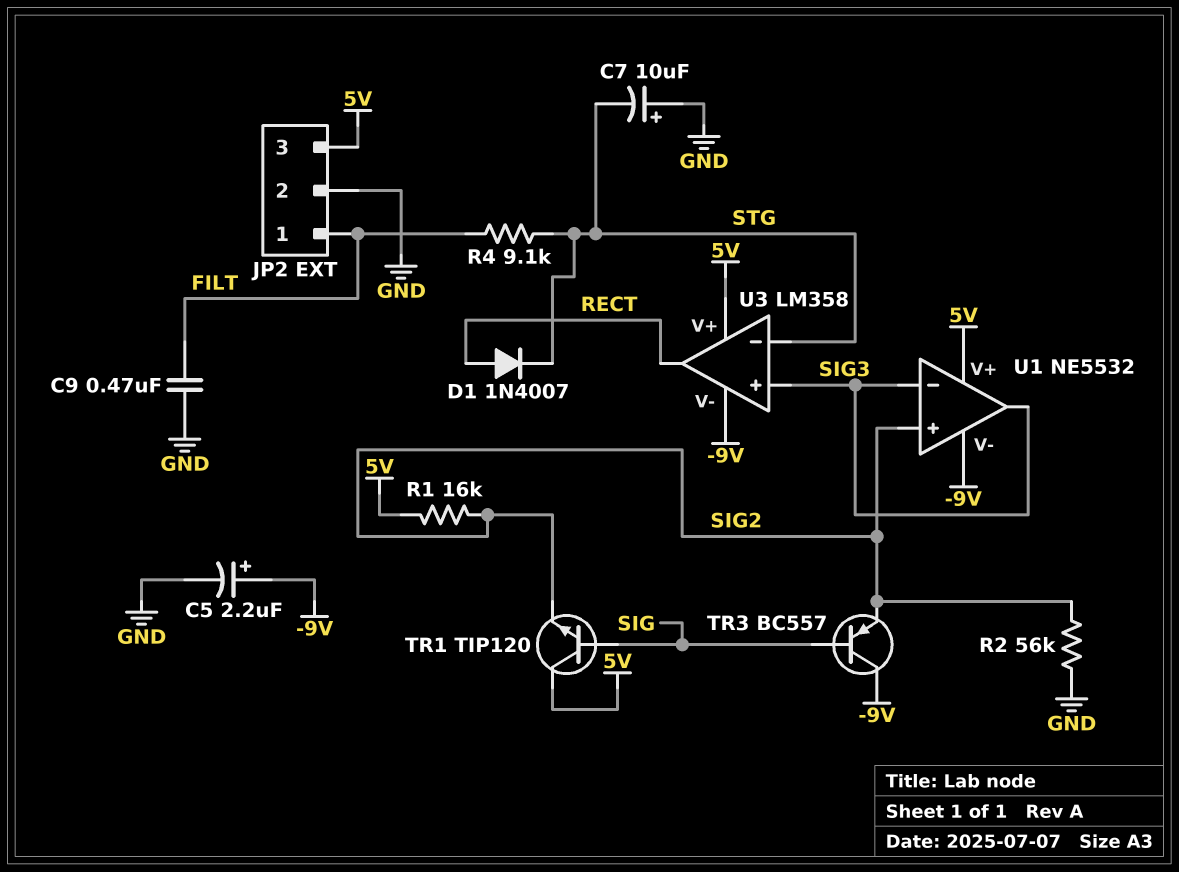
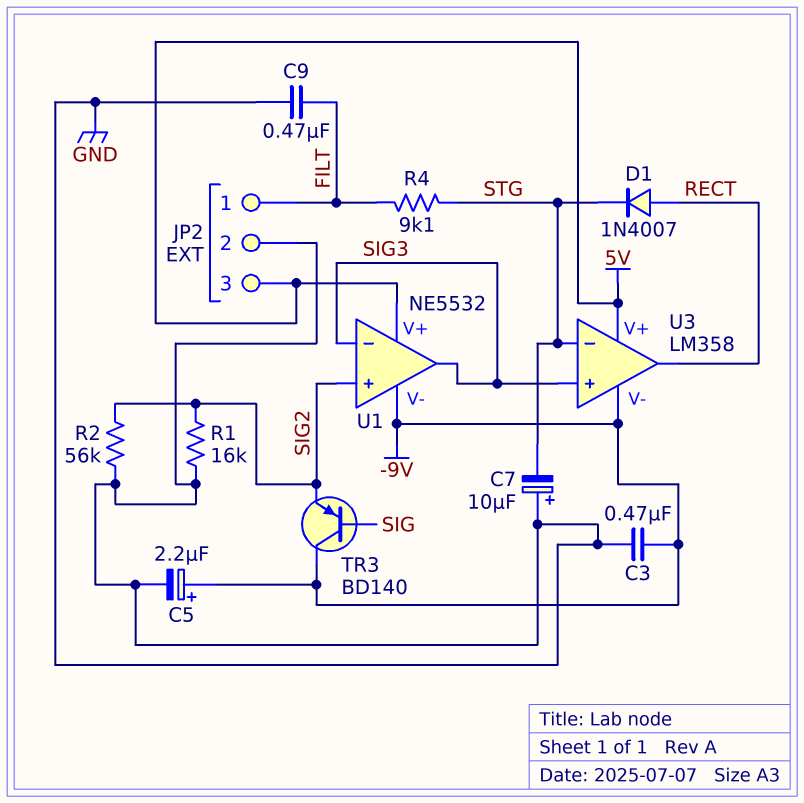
C3: none -> 470nF (-9V, GND)
R1: 16k (5V, SIG2) -> 16k (GND, SIG2)
TR1: NPN TIP120 (B SIG, C 5V, E SIG2) -> none
TR3: PNP BC557 (B SIG, C -9V, E SIG2) -> PNP BD140 (B SIG, C -9V, E SIG2)

